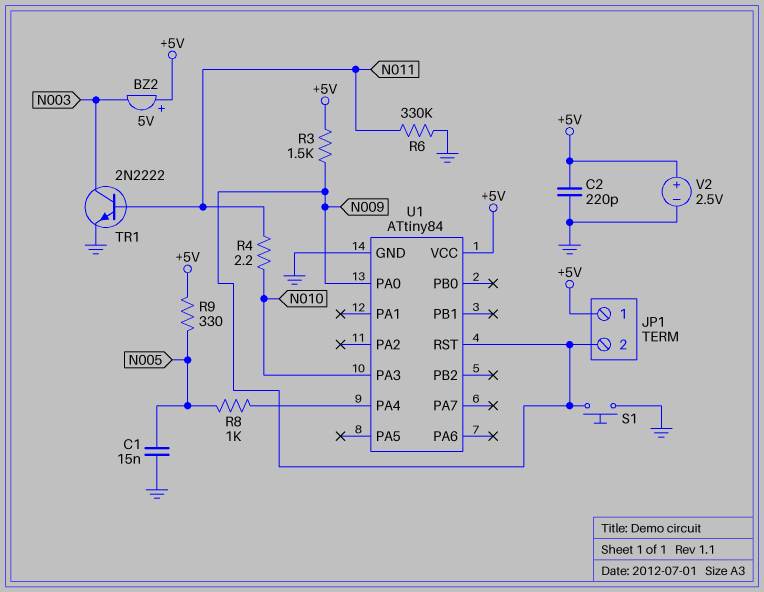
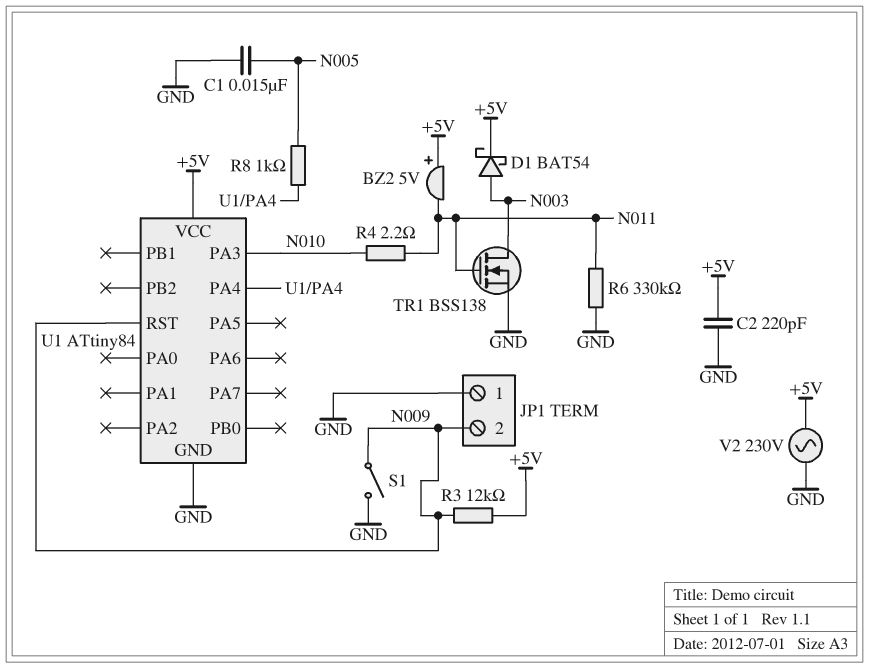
BZ2: buzzer 5V (plus +5V, minus N003) -> buzzer 5V (plus +5V, minus N011)
D1: none -> schottky BAT54 (A N003, K +5V)
JP1 pin 1: +5V -> GND
R3: 1.5k (+5V, N009) -> 12k (+5V, N009)
R9: 330 (+5V, N005) -> none
S1: button (GND, N009) -> switch (GND, N009)
TR1: NPN 2N2222 (B N011, C N003, E GND) -> NMOS BSS138 (G N011, D N003, S GND)
U1 pin PA0: N009 -> none
V2: 2.5V (plus +5V, minus GND) -> AC 230V (+5V, GND)

